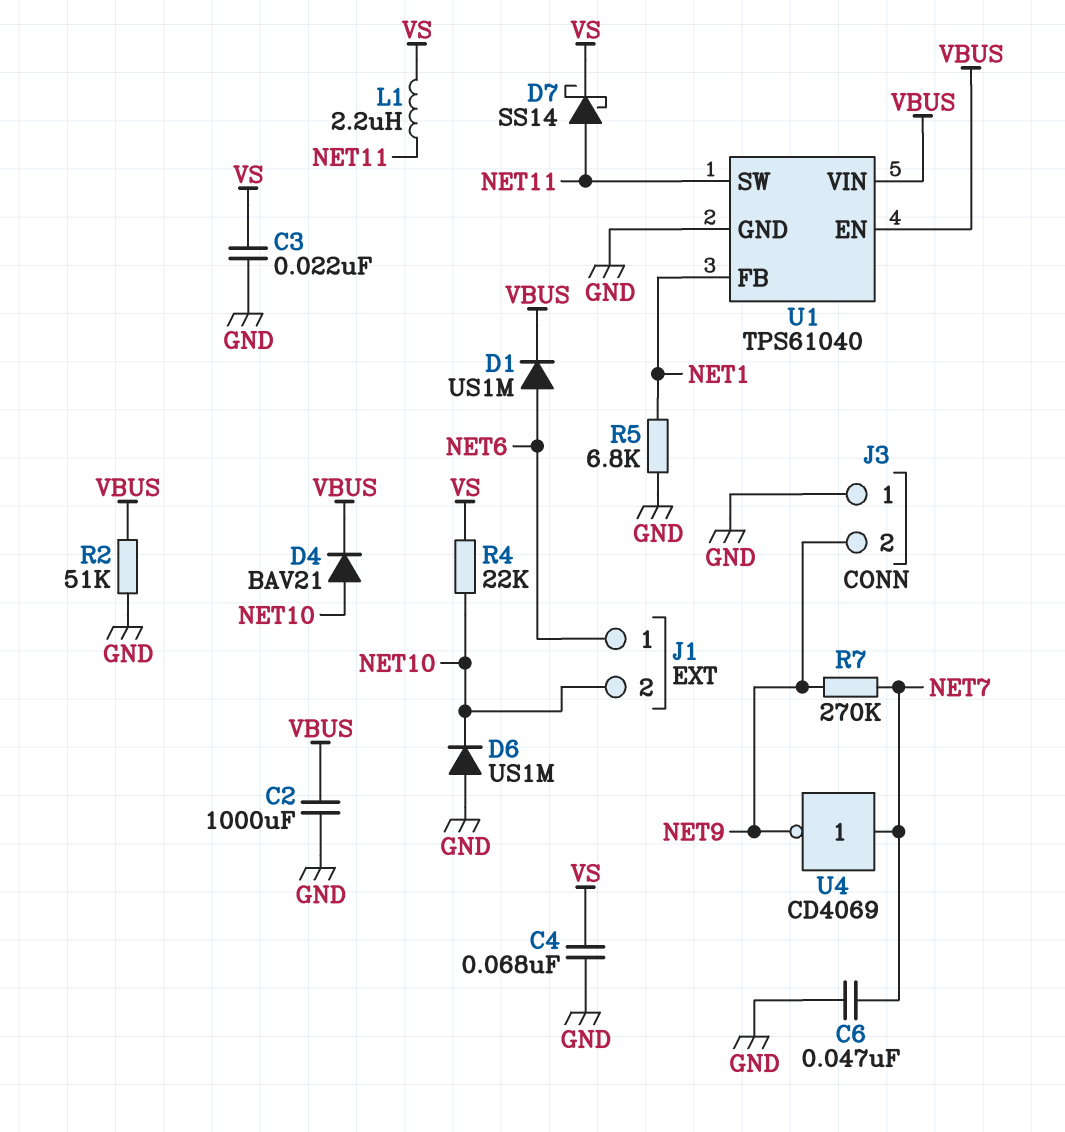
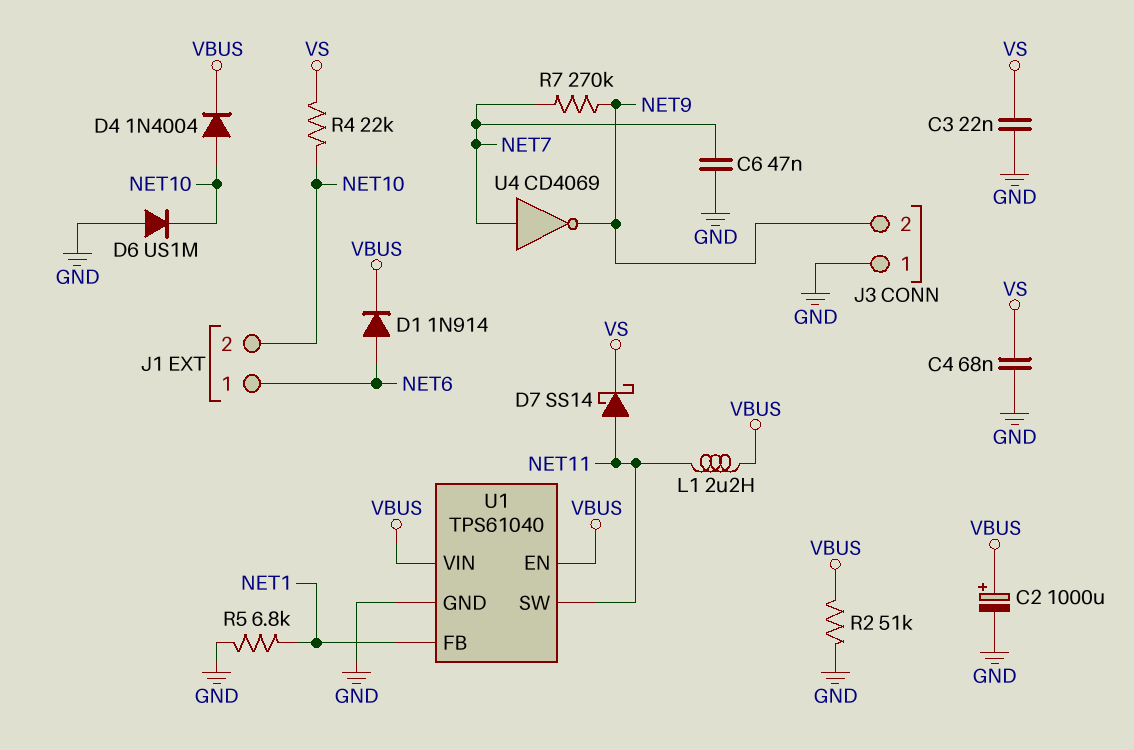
C2: 1000uF (GND, VBUS) -> 1000uF (plus VBUS, minus GND)
D1: diode US1M (A NET6, K VBUS) -> diode 1N914 (A NET6, K VBUS)
D4: diode BAV21 (A NET10, K VBUS) -> diode 1N4004 (A NET10, K VBUS)
L1: 2.2uH (NET11, VS) -> 2.2uH (NET11, VBUS)

